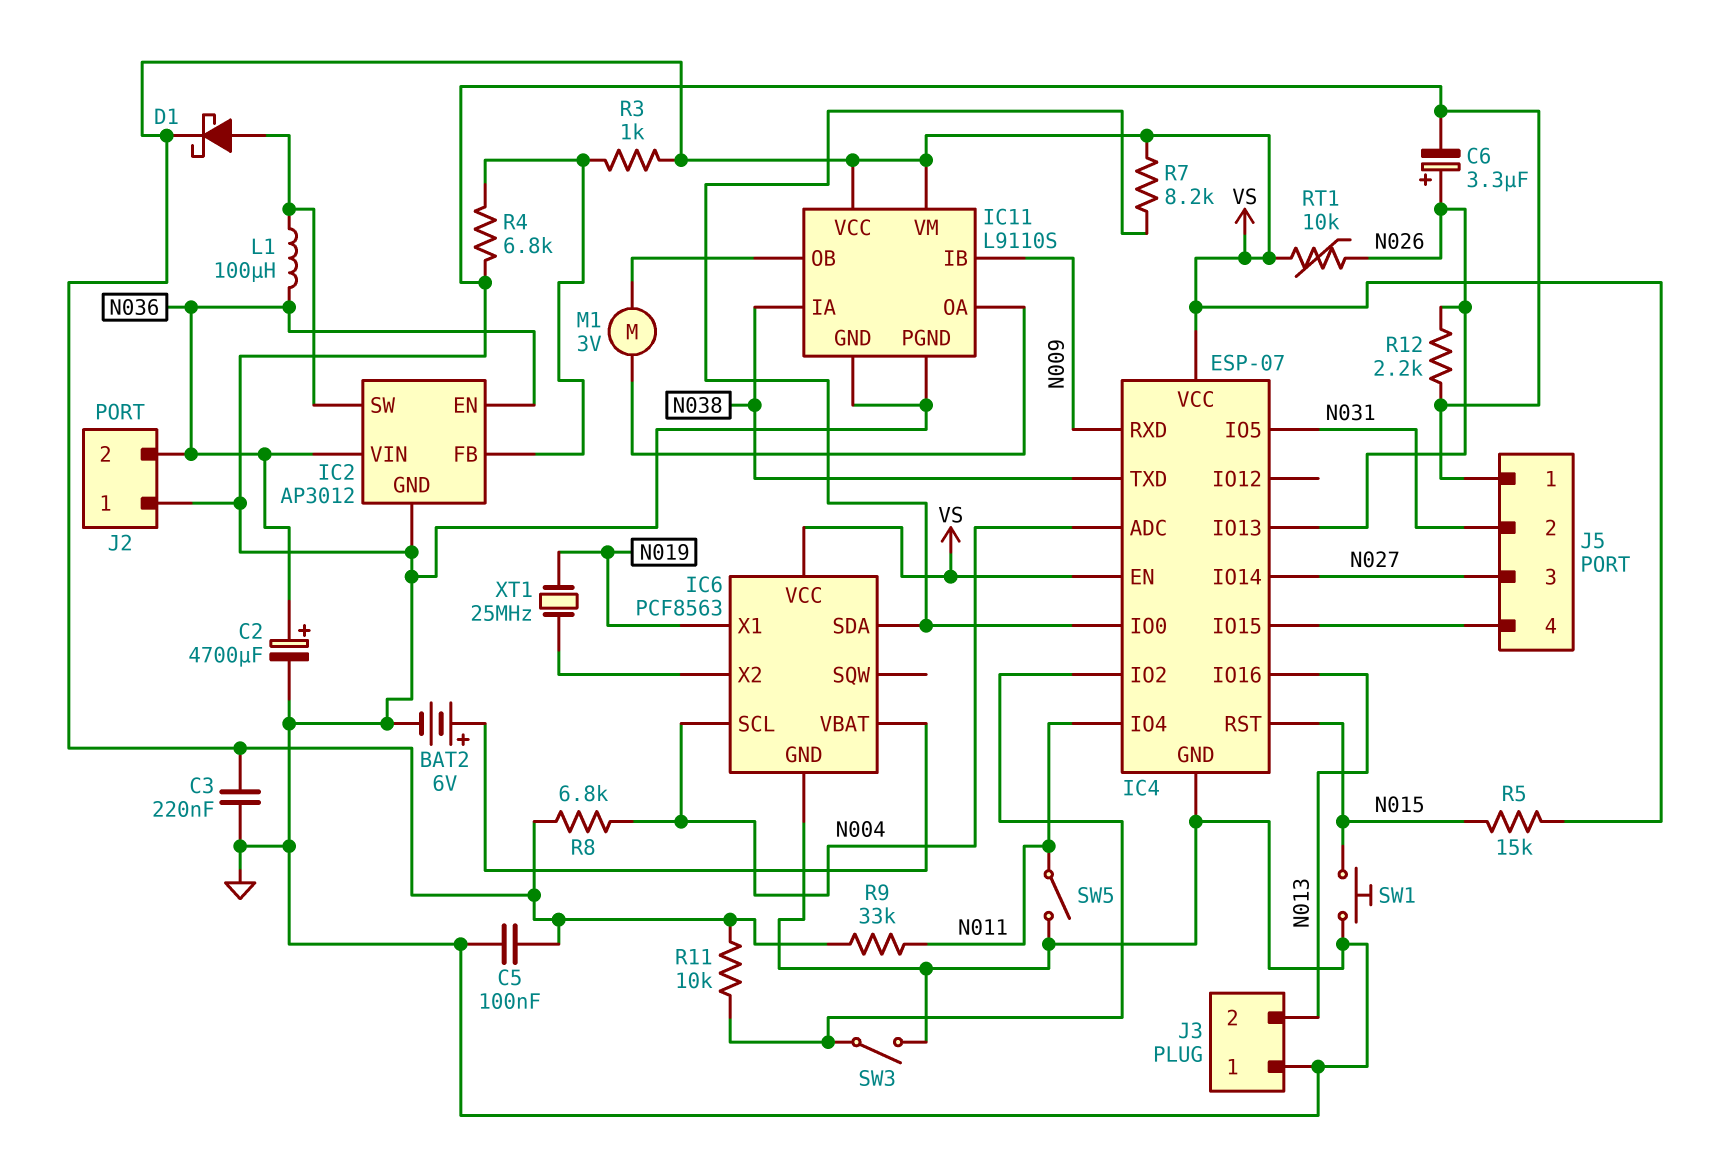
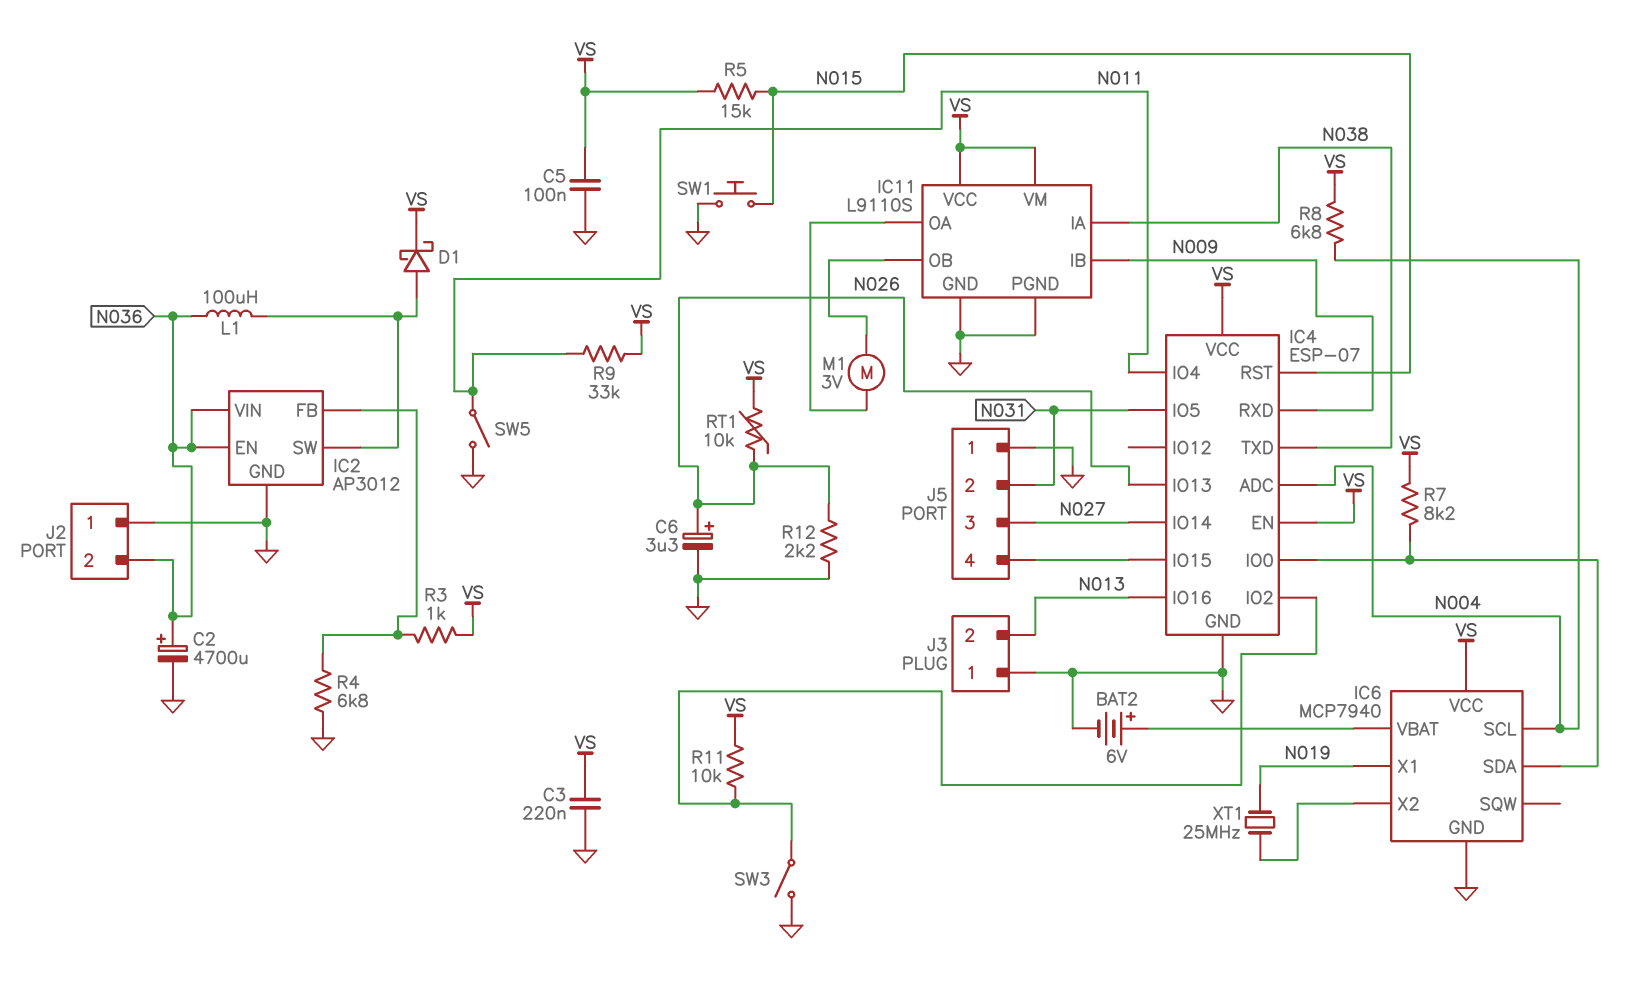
IC6: PCF8563 -> MCP7940

